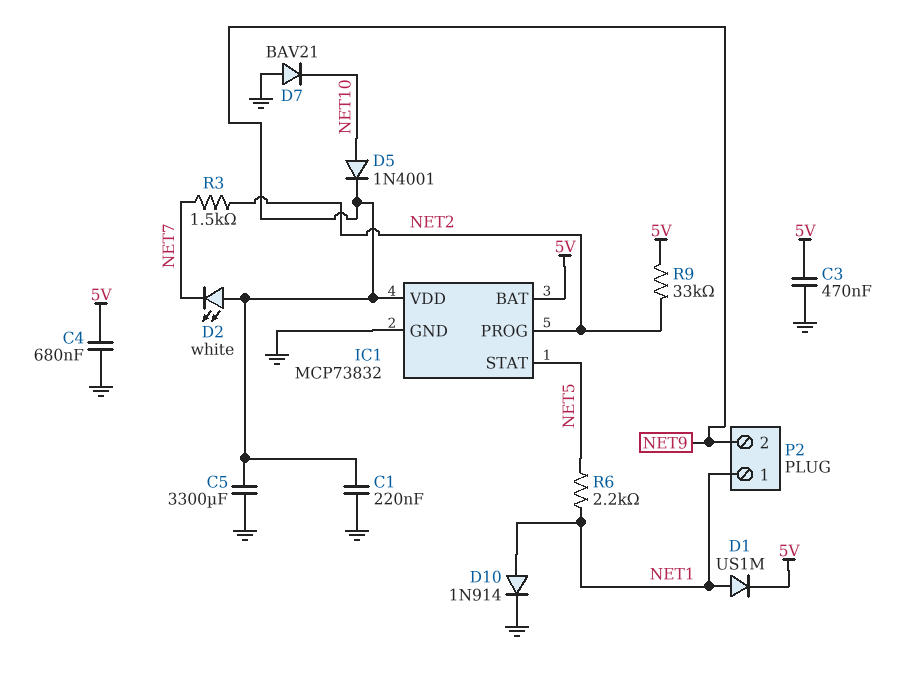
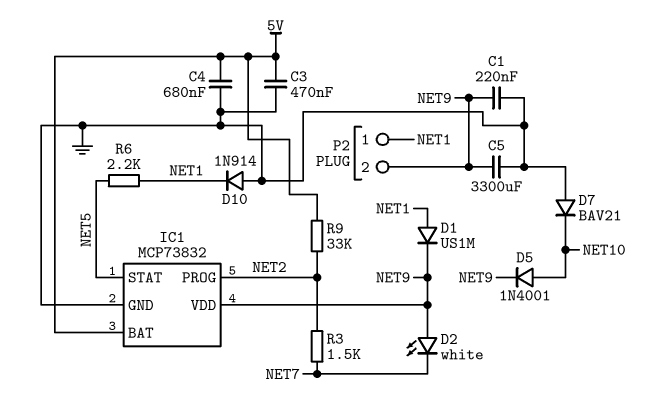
D1: diode US1M (A NET1, K 5V) -> diode US1M (A NET1, K NET9)
D10: diode 1N914 (A NET1, K GND) -> diode 1N914 (A GND, K NET1)

